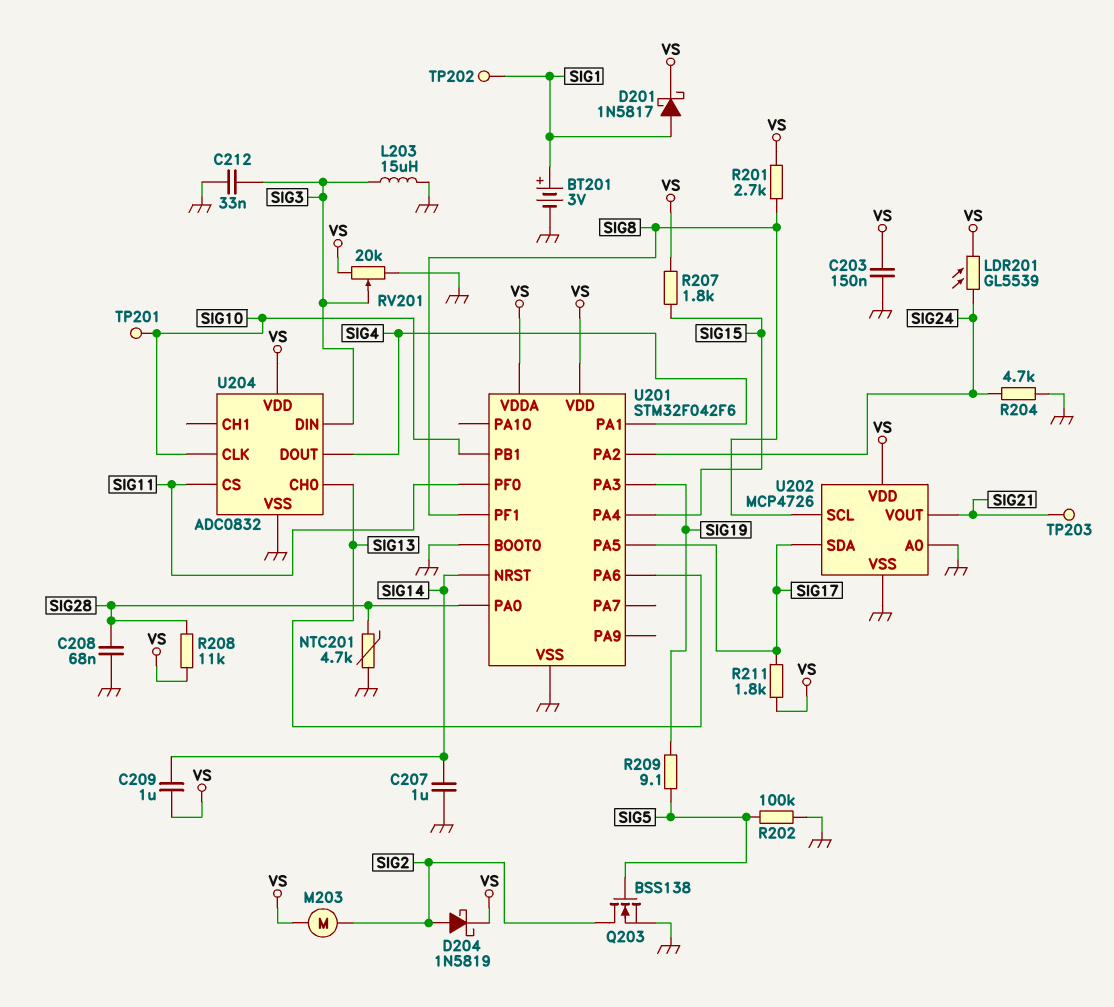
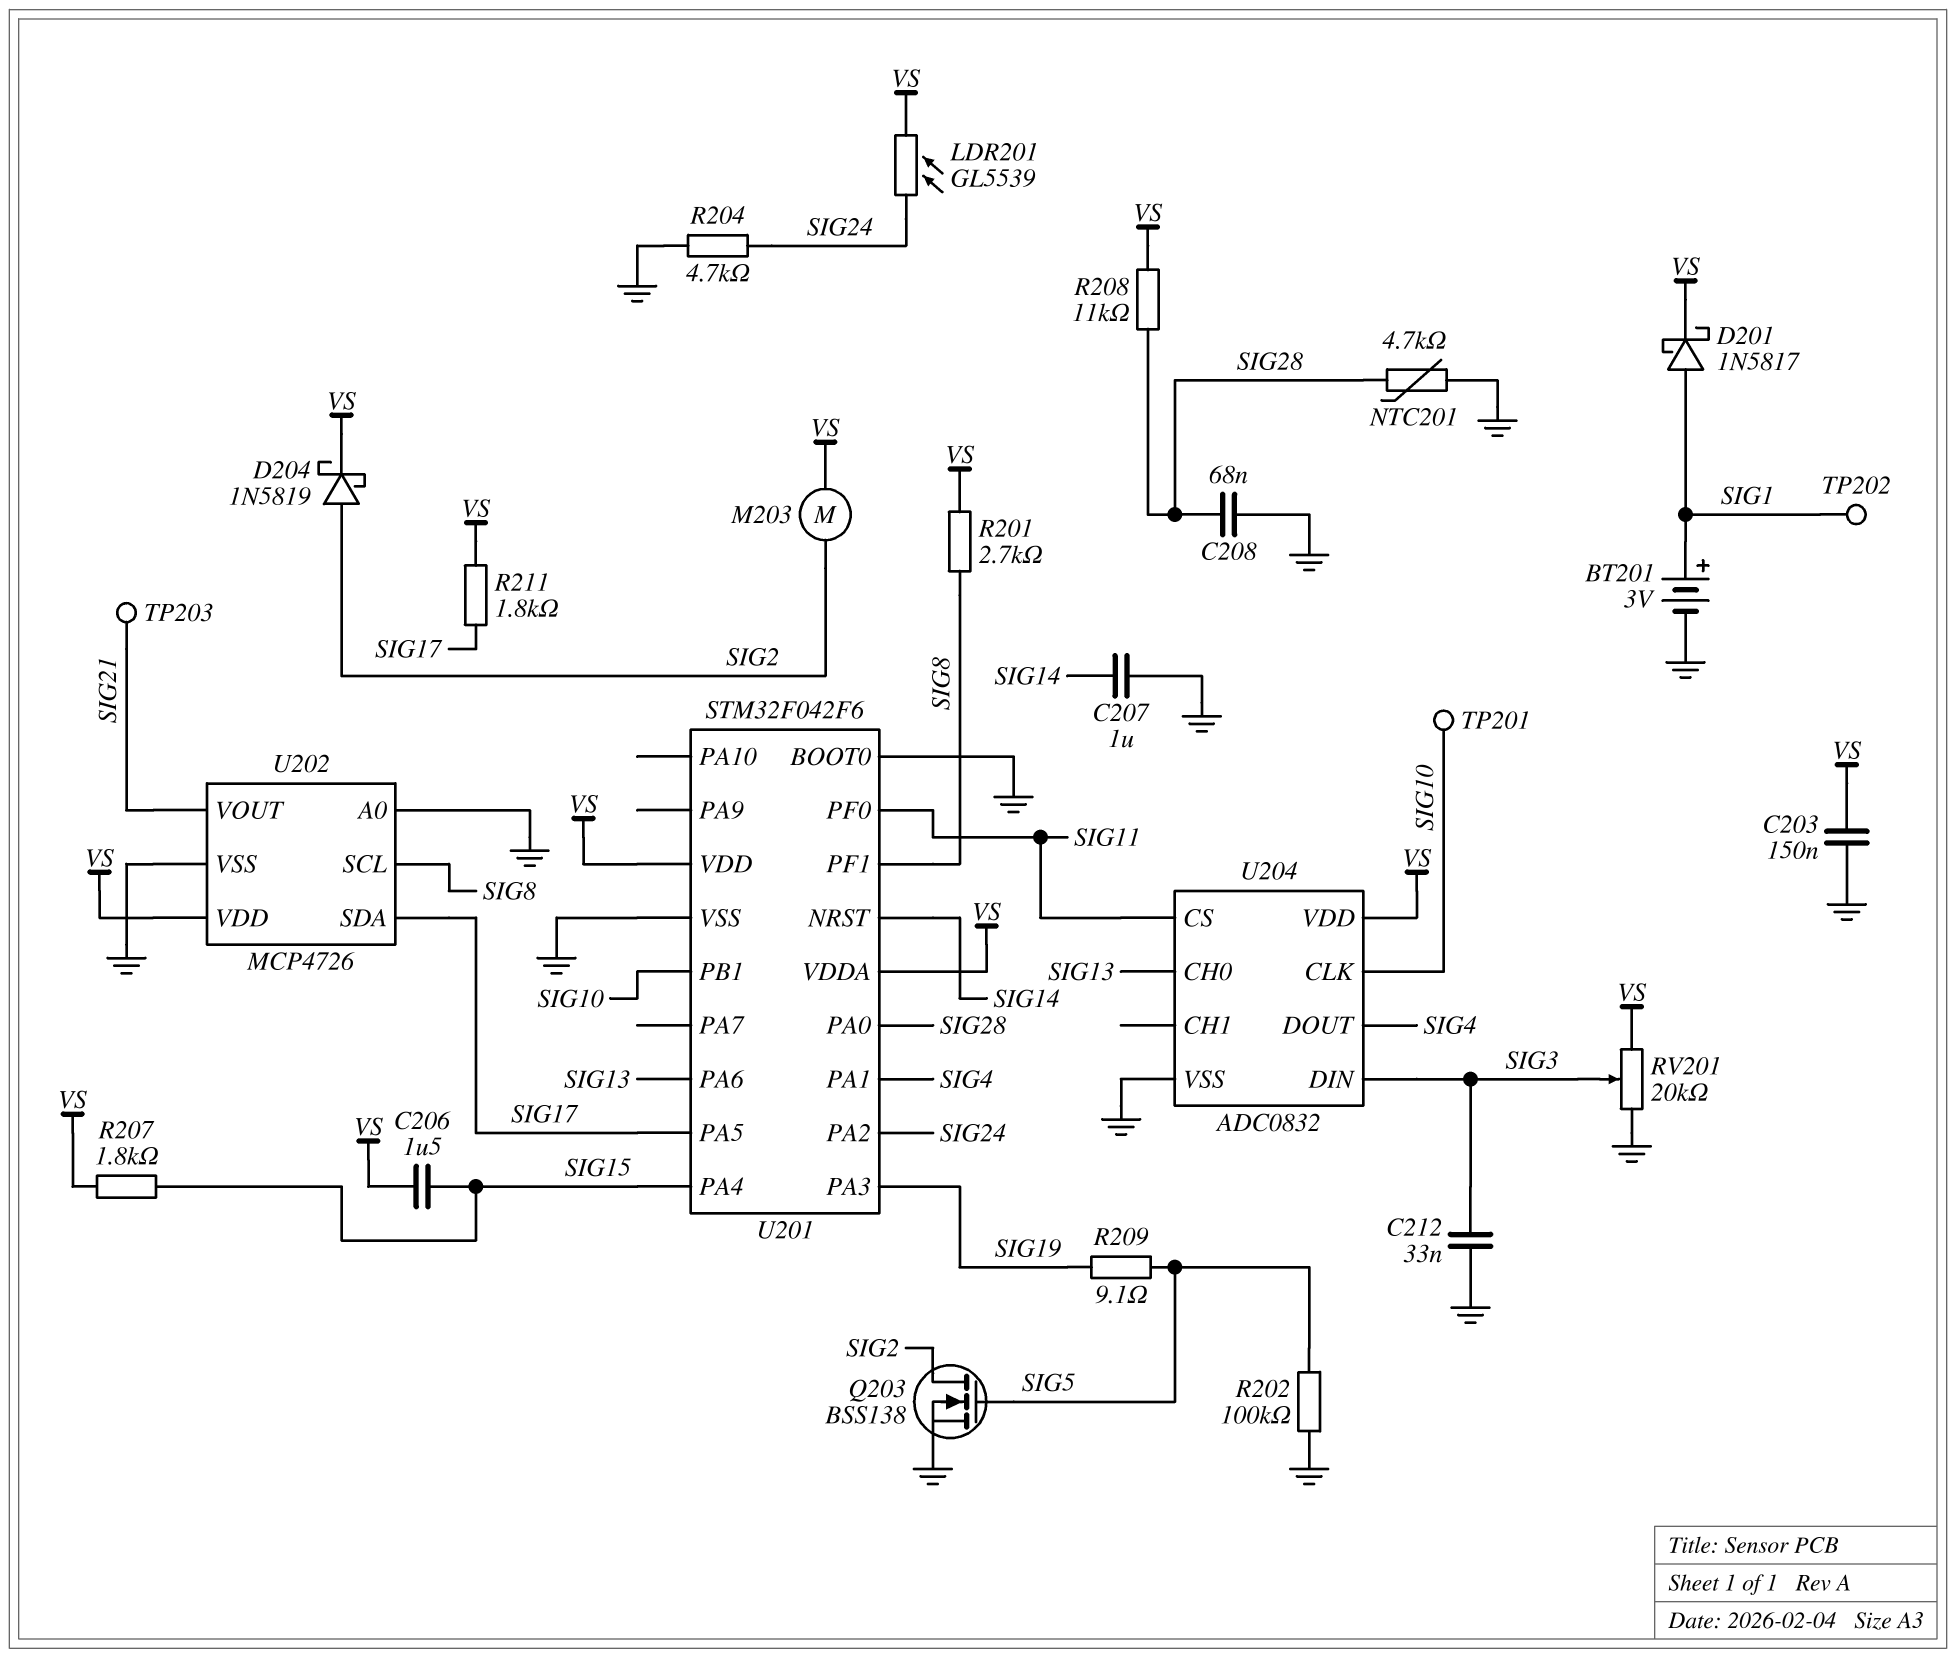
C206: none -> 1.5uF (SIG15, VS)
C209: 1uF (SIG14, VS) -> none
L203: 15uH (GND, SIG3) -> none

